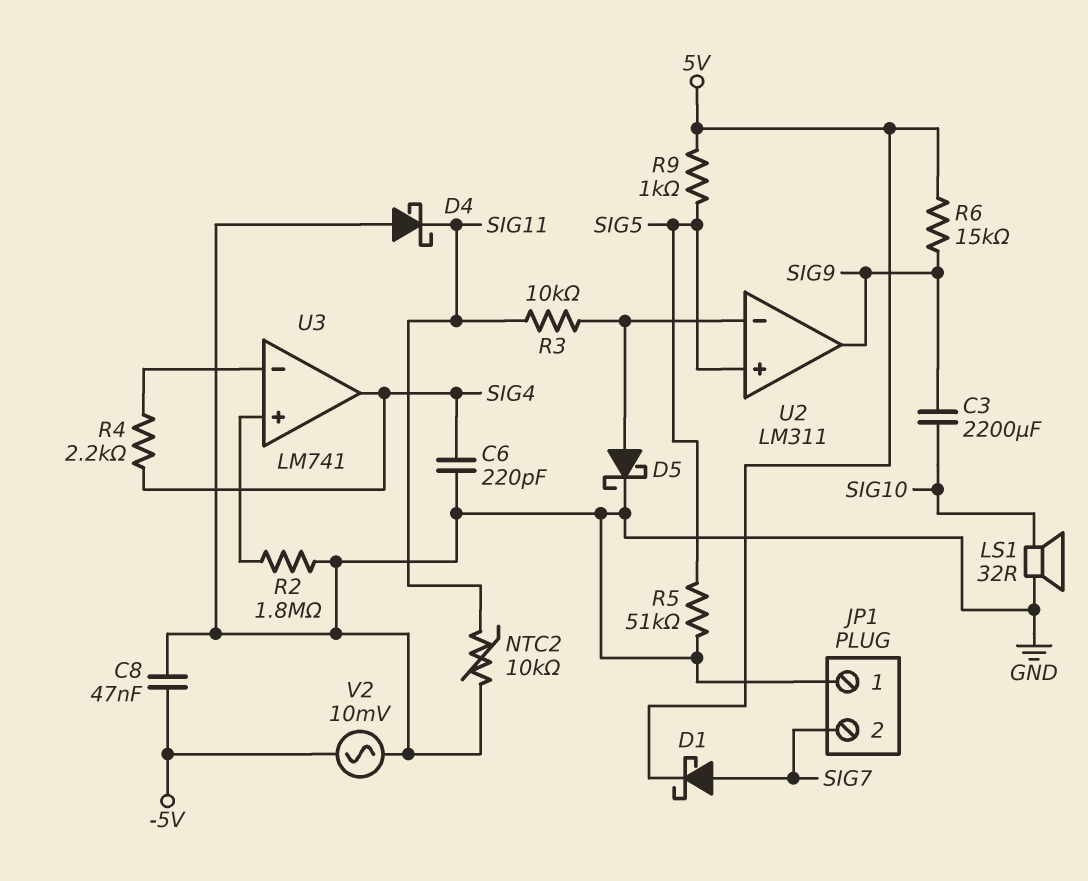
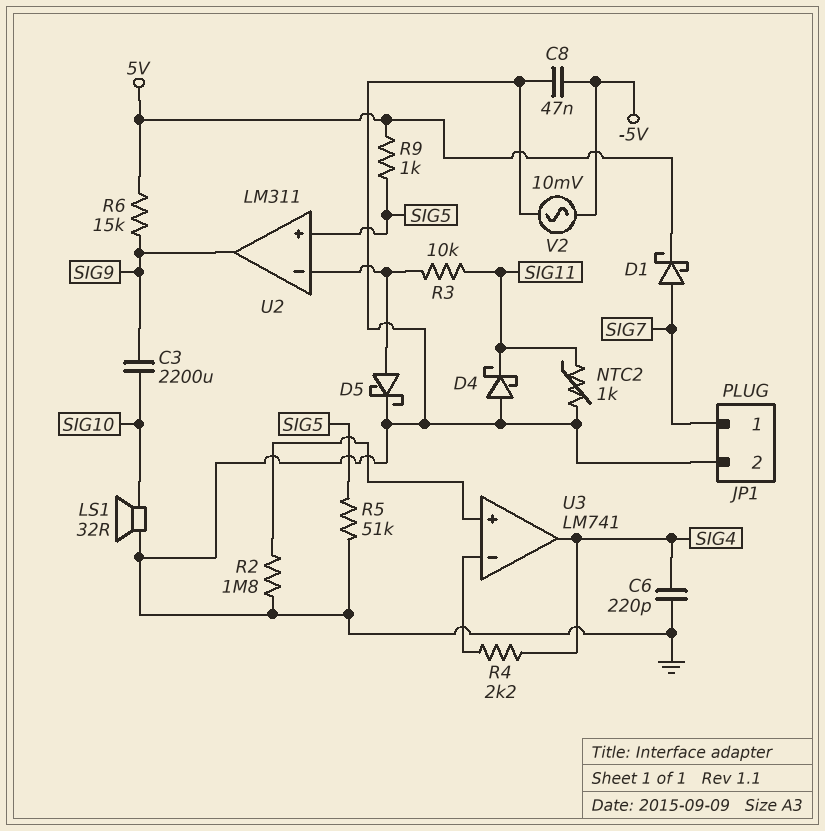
JP1 pin 1: GND -> SIG7
JP1 pin 2: SIG7 -> GND
NTC2: 10k (GND, SIG11) -> 1k (GND, SIG11)

